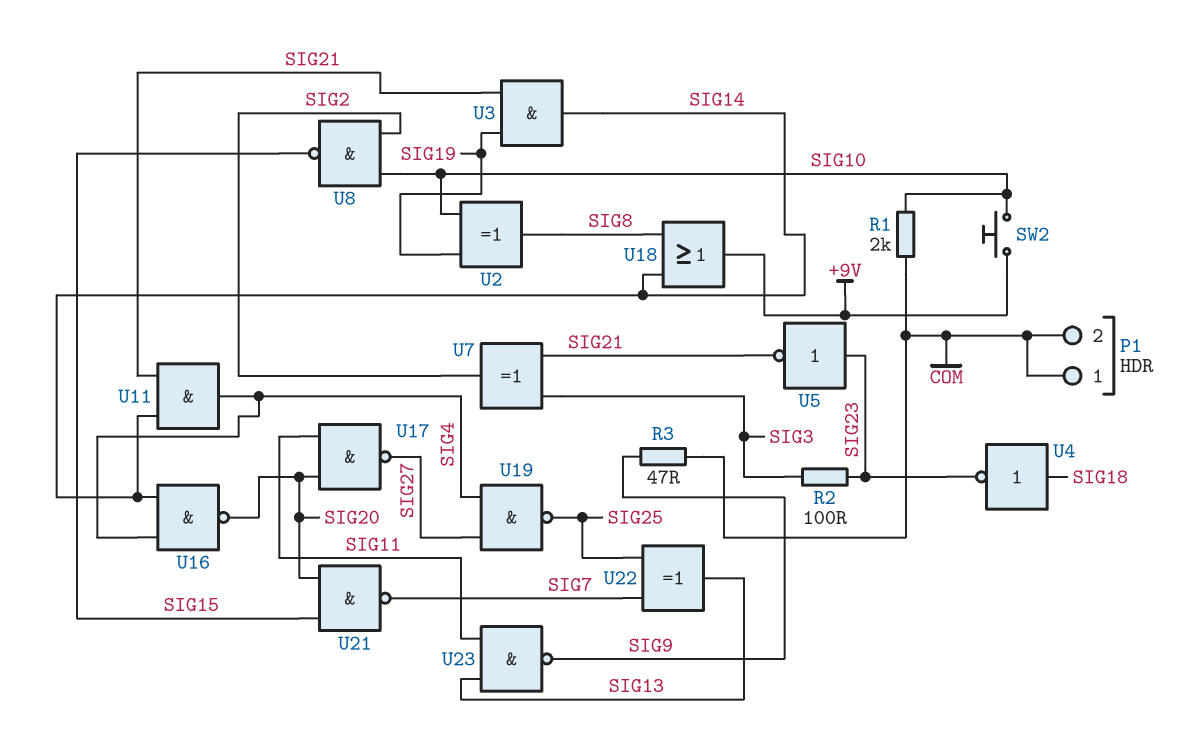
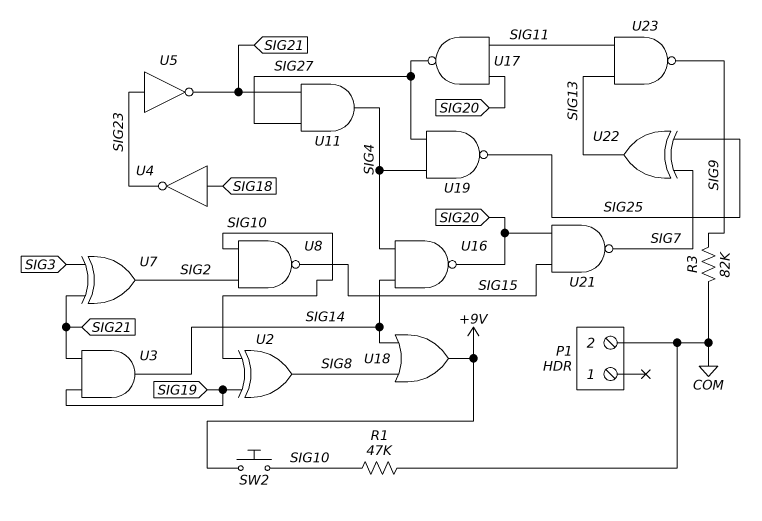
P1 pin 1: COM -> none
R1: 2k (COM, SIG10) -> 47k (COM, SIG10)
R2: 100 (SIG3, SIG23) -> none
R3: 47 (COM, SIG9) -> 82k (COM, SIG9)
U11: AND (in SIG14, in SIG21, out SIG4) -> AND (in SIG21, in SIG27, out SIG4)

